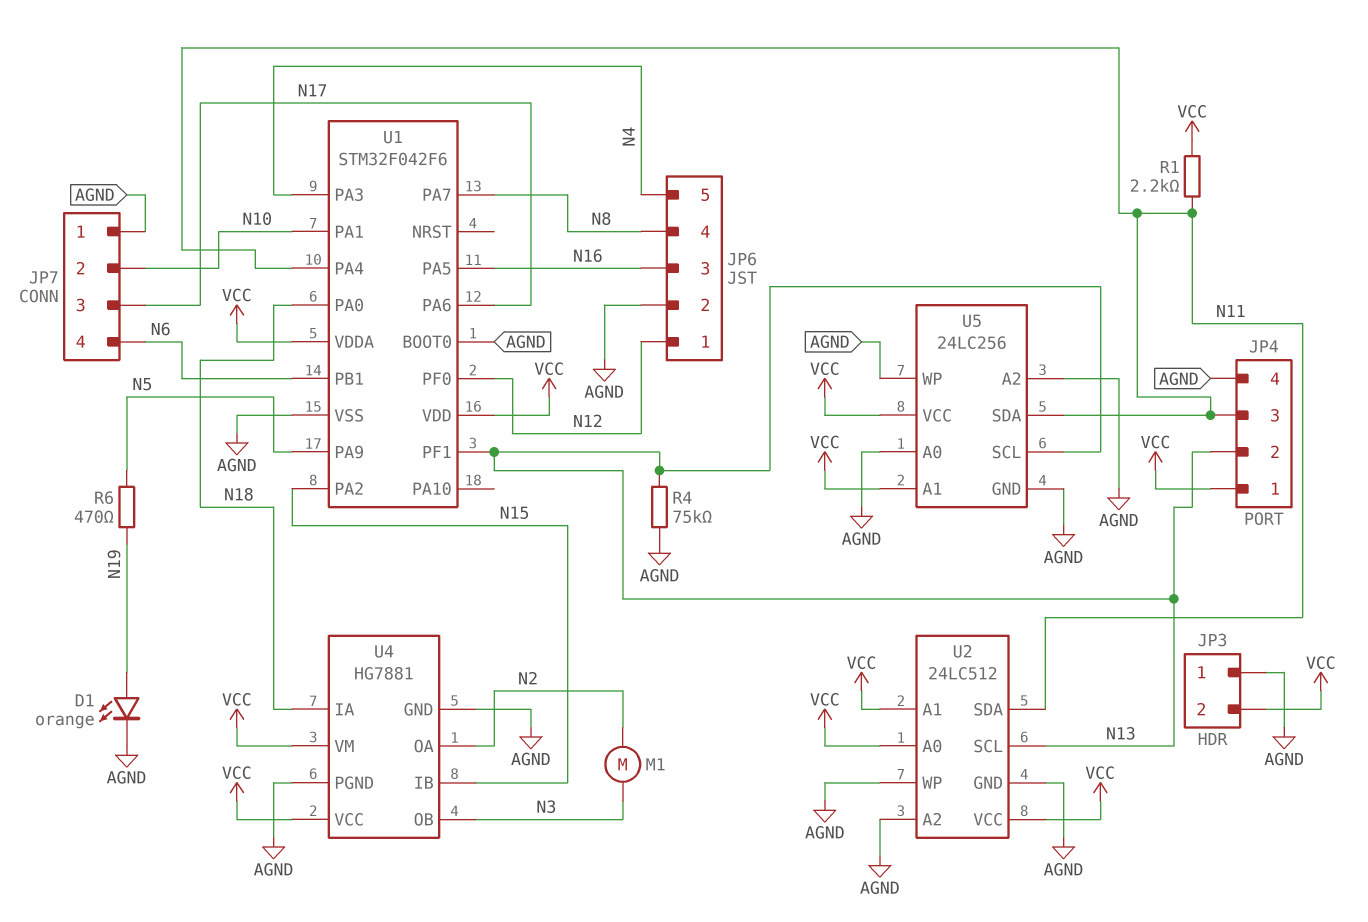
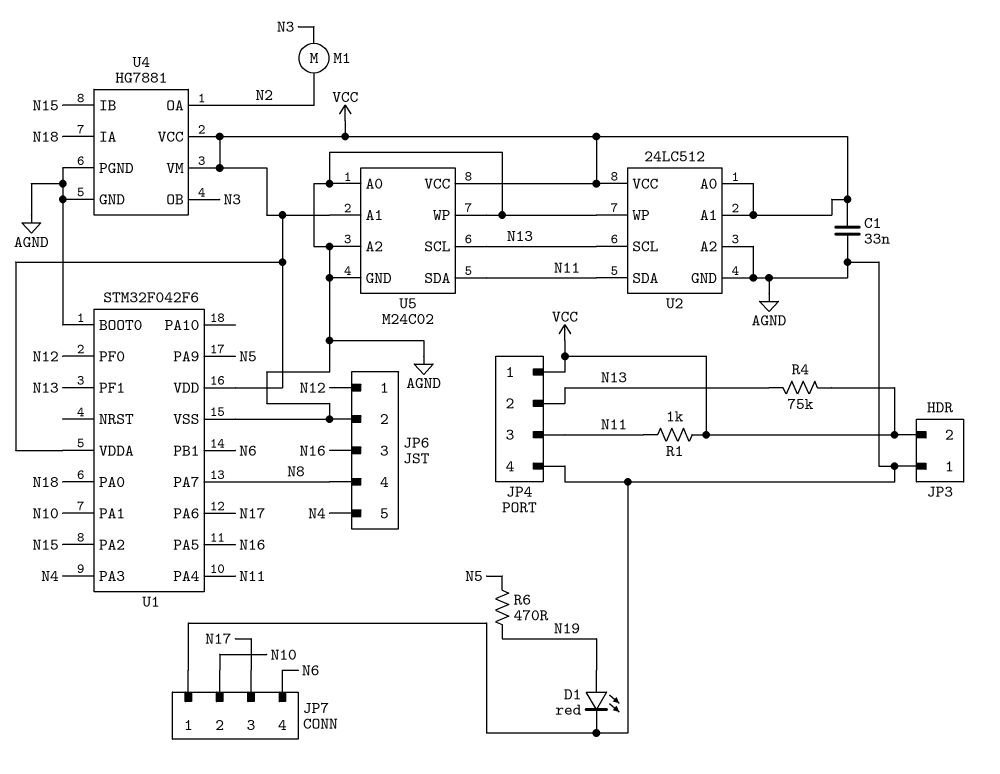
C1: none -> 33nF (AGND, VCC)
D1: LED orange (A N19, K AGND) -> LED red (A N19, K AGND)
R1: 2.2k (N11, VCC) -> 1k (N11, VCC)
R4: 75k (AGND, N13) -> 75k (N13, VCC)
U5: 24LC256 -> M24C02

